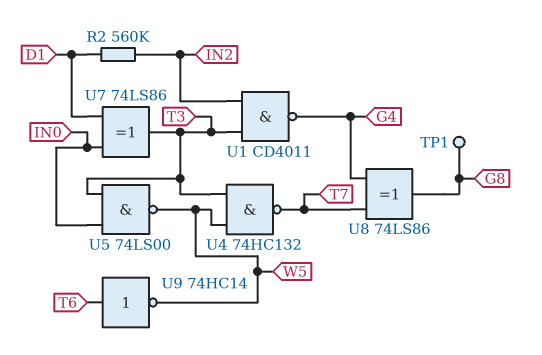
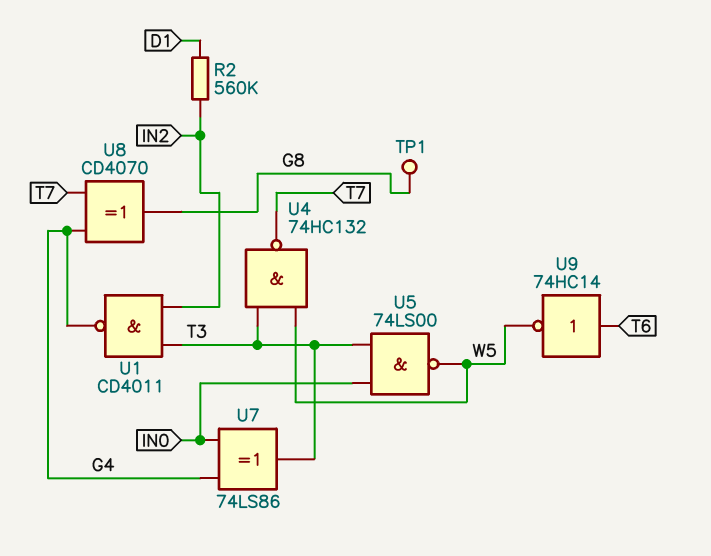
U7: XOR 74LS86 (in D1, in IN0, out T3) -> XOR 74LS86 (in G4, in IN0, out T3)
U8: XOR 74LS86 (in G4, in T7, out G8) -> XOR CD4070 (in G4, in T7, out G8)

